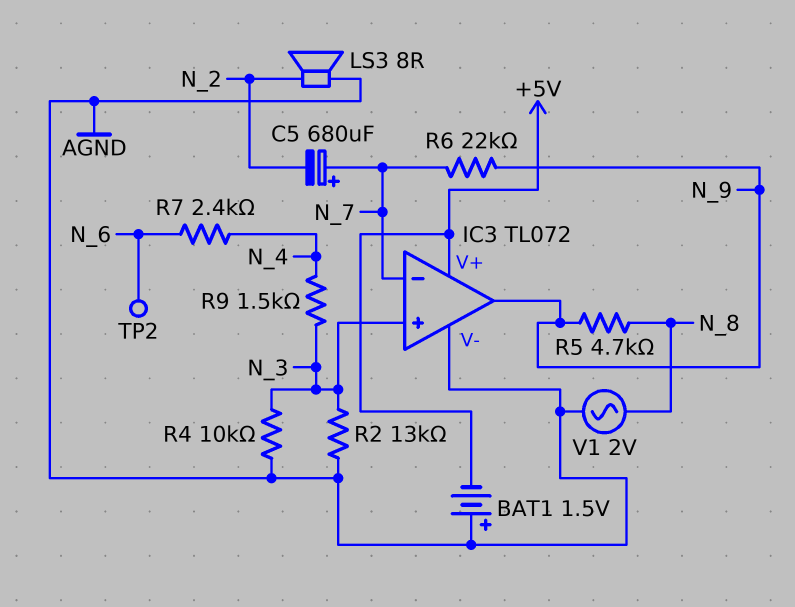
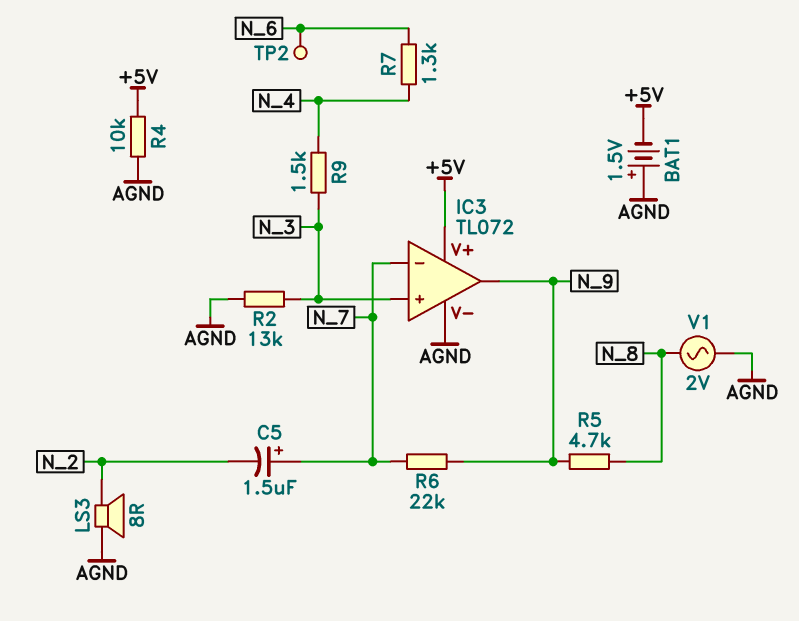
C5: 680uF (plus N_7, minus N_2) -> 1.5uF (plus N_7, minus N_2)
R4: 10k (AGND, N_3) -> 10k (+5V, AGND)
R7: 2.4k (N_4, N_6) -> 1.3k (N_4, N_6)

